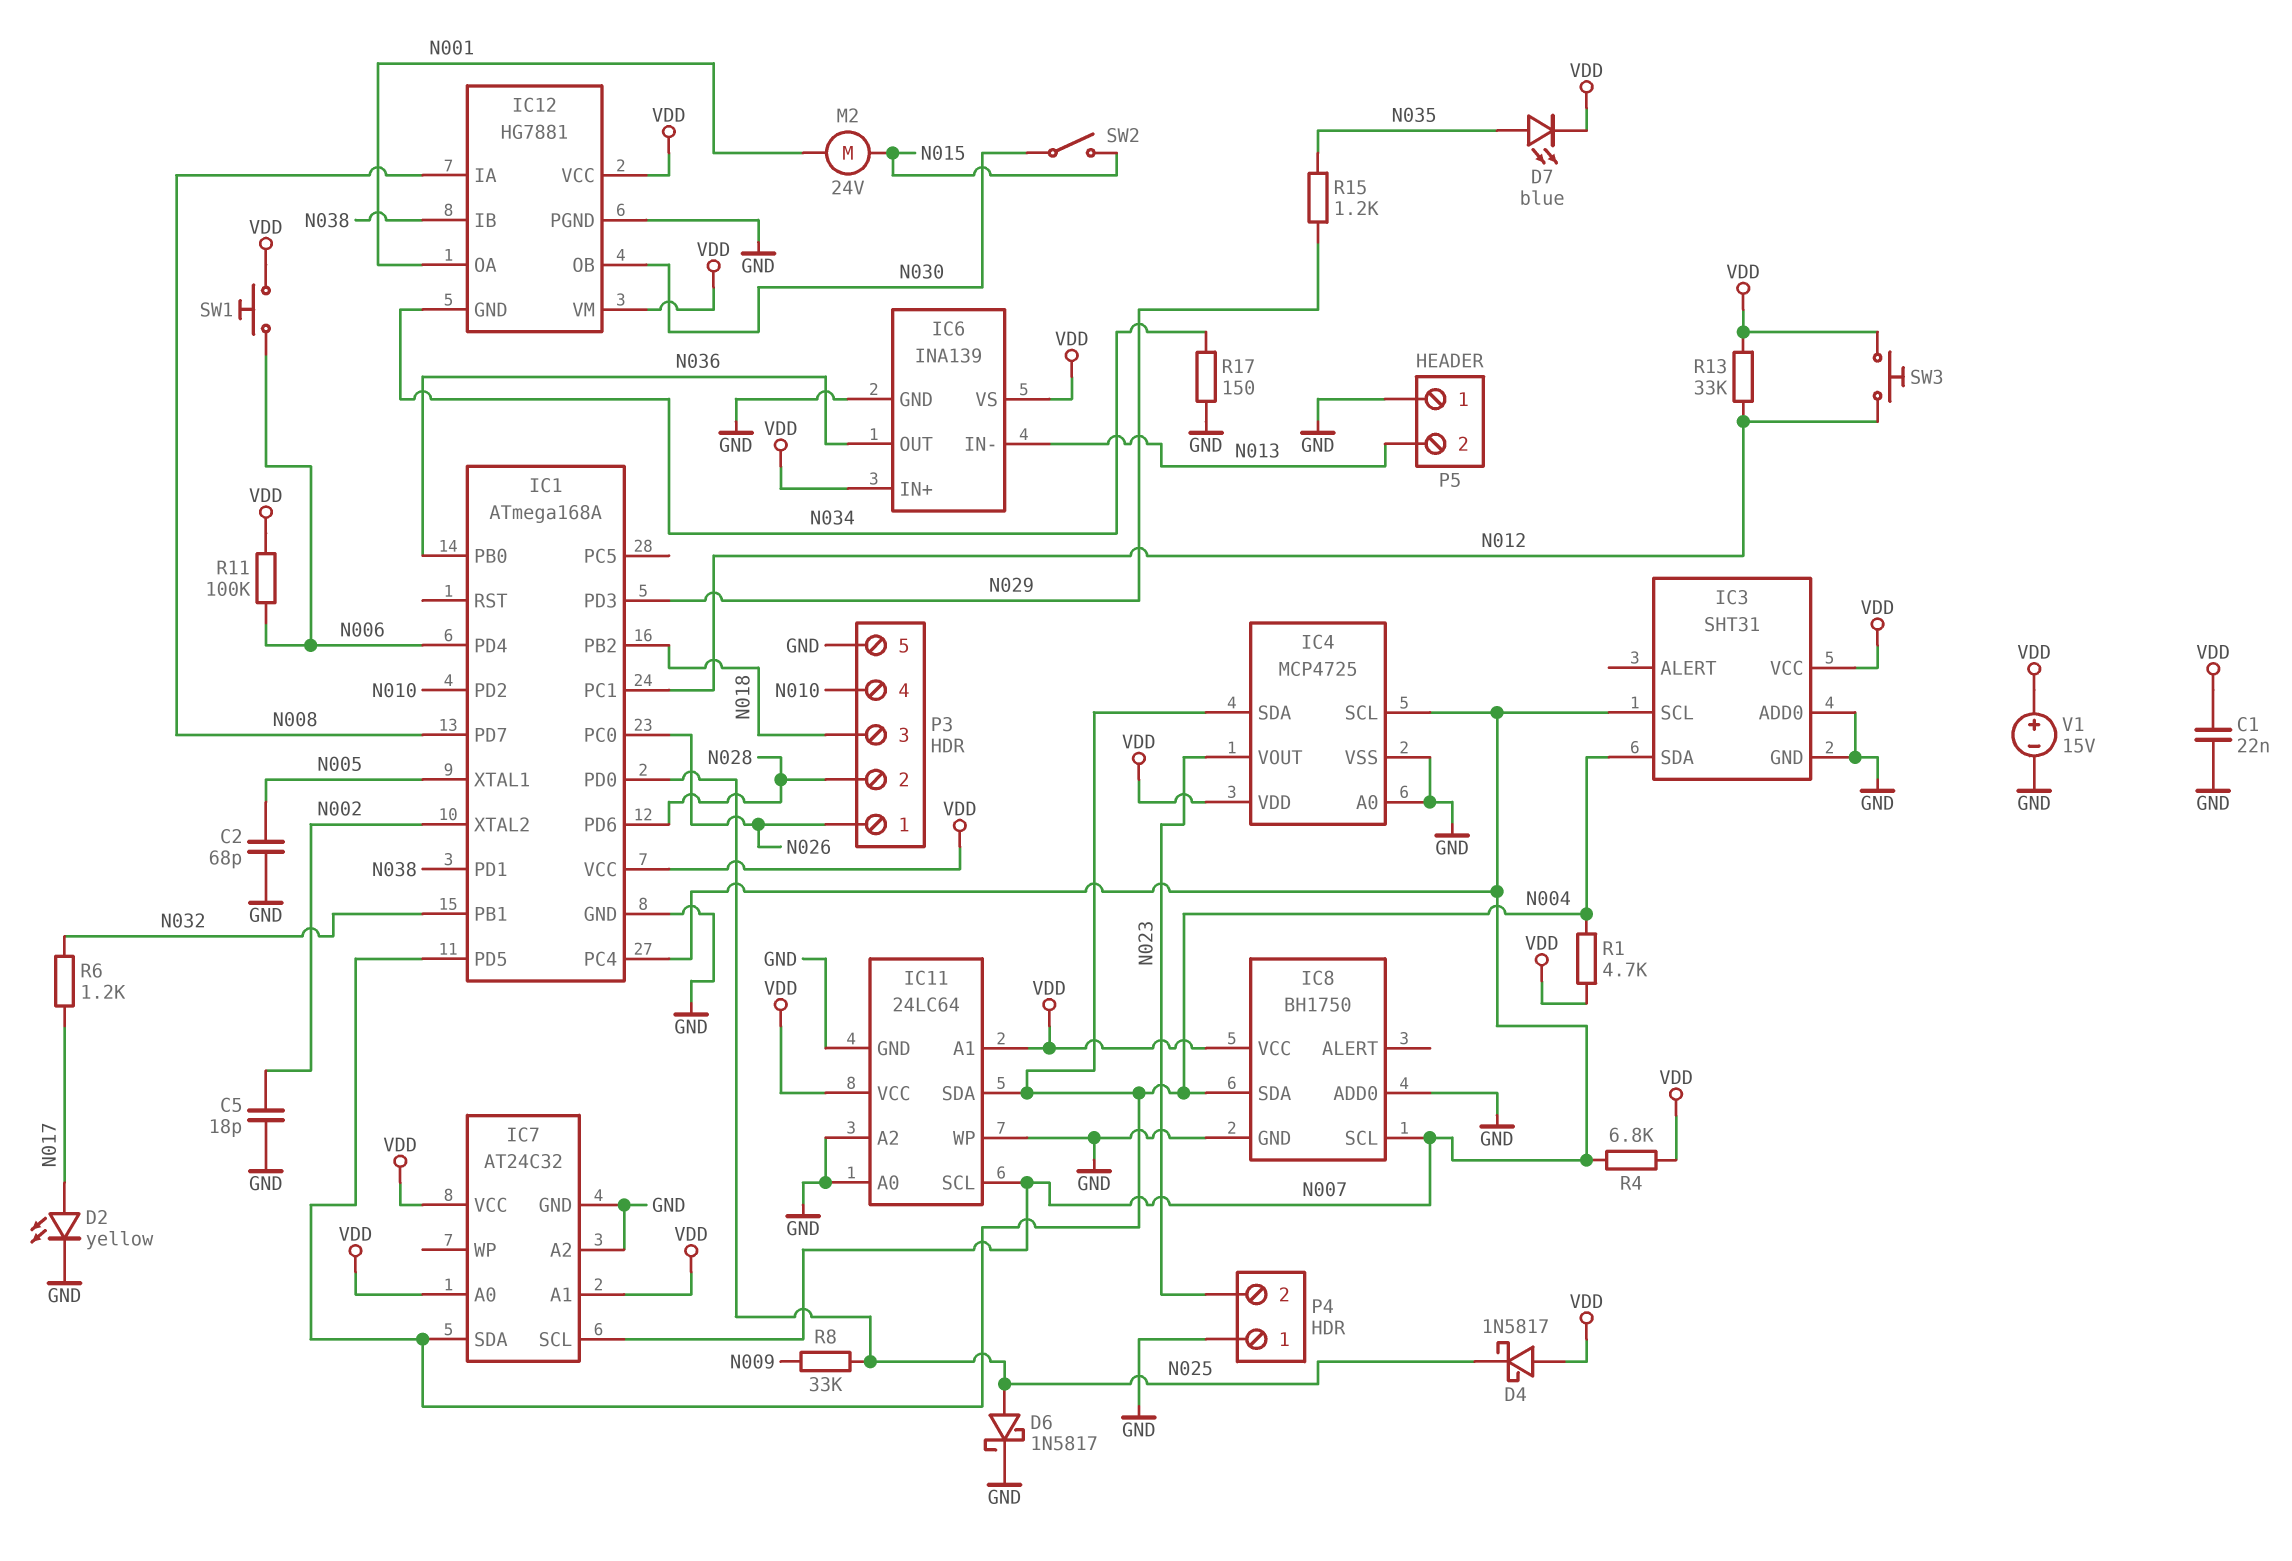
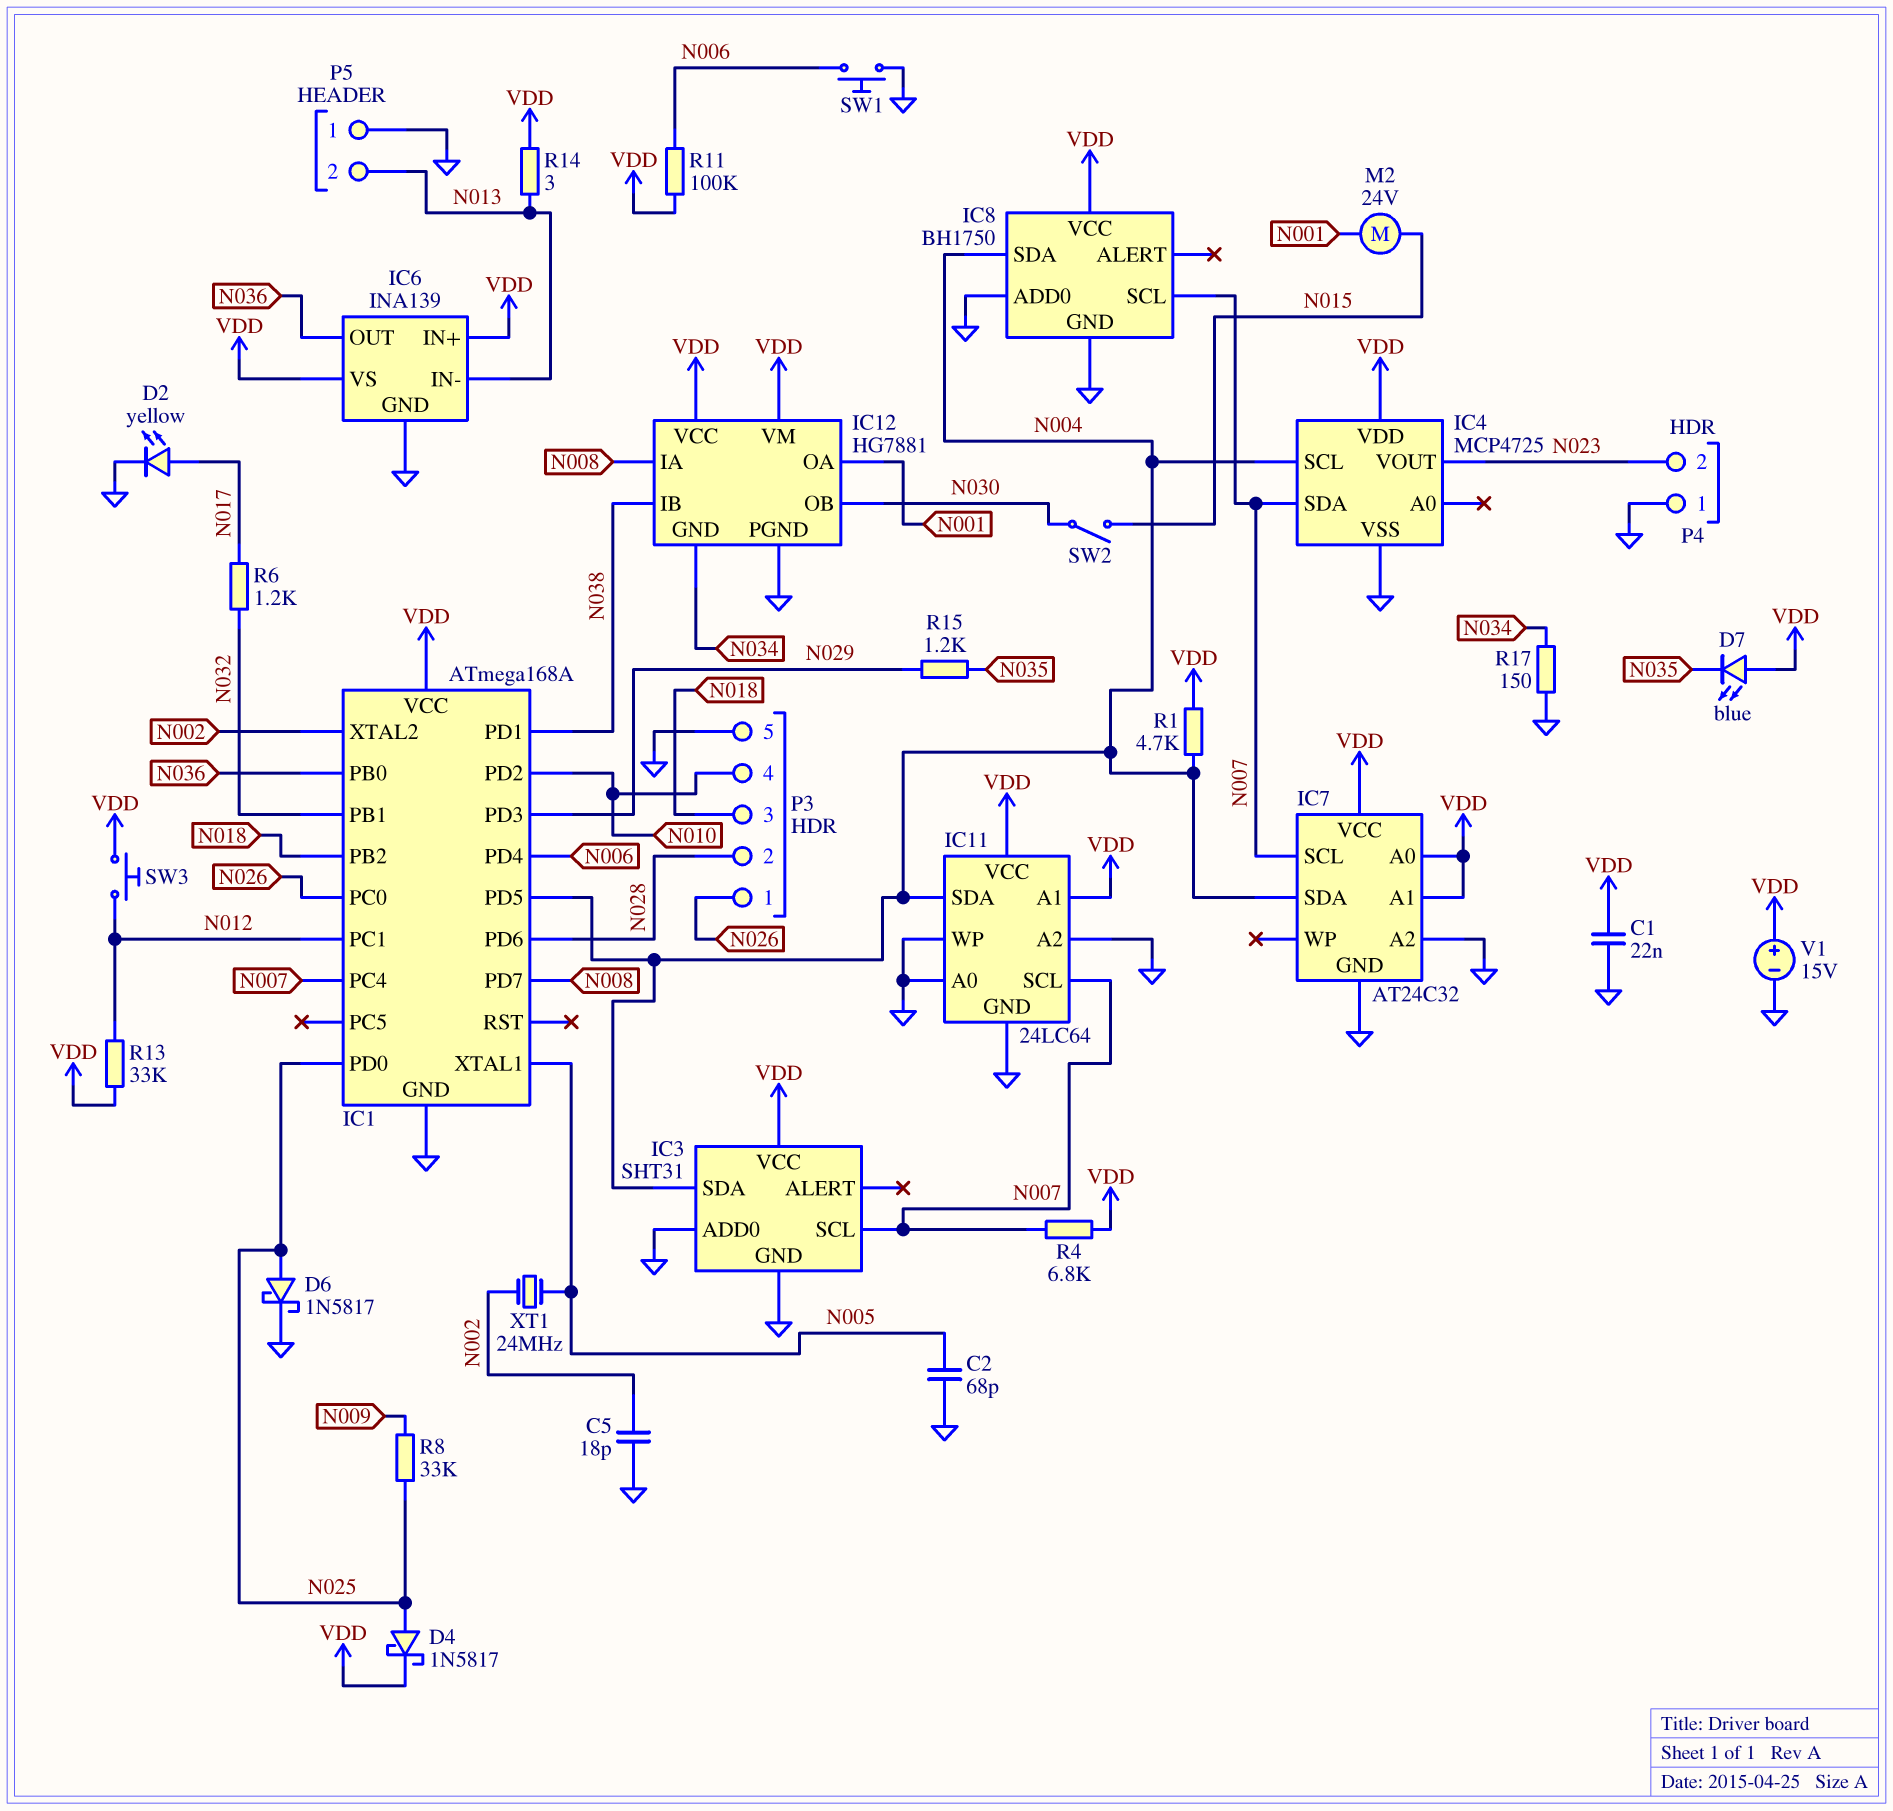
D4: schottky 1N5817 (A VDD, K N025) -> schottky 1N5817 (A N025, K VDD)
D7: LED blue (A N035, K VDD) -> LED blue (A VDD, K N035)
IC4 pin A0: GND -> none
IC4 pin SCL: N007 -> N004
IC4 pin SDA: N004 -> N007
R14: none -> 3 (N013, VDD)
SW1: button (N006, VDD) -> button (GND, N006)
XT1: none -> 24MHz (N002, N005)

